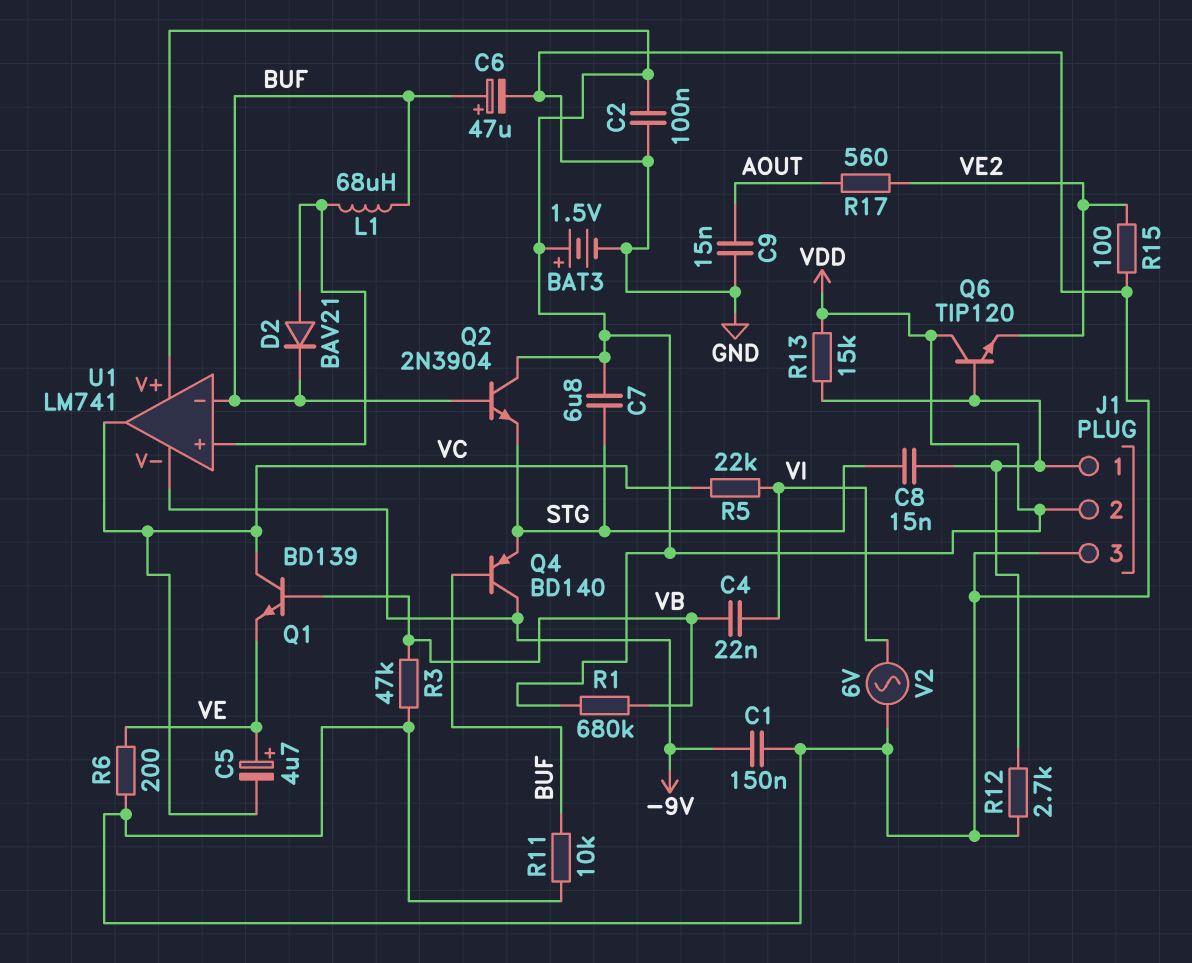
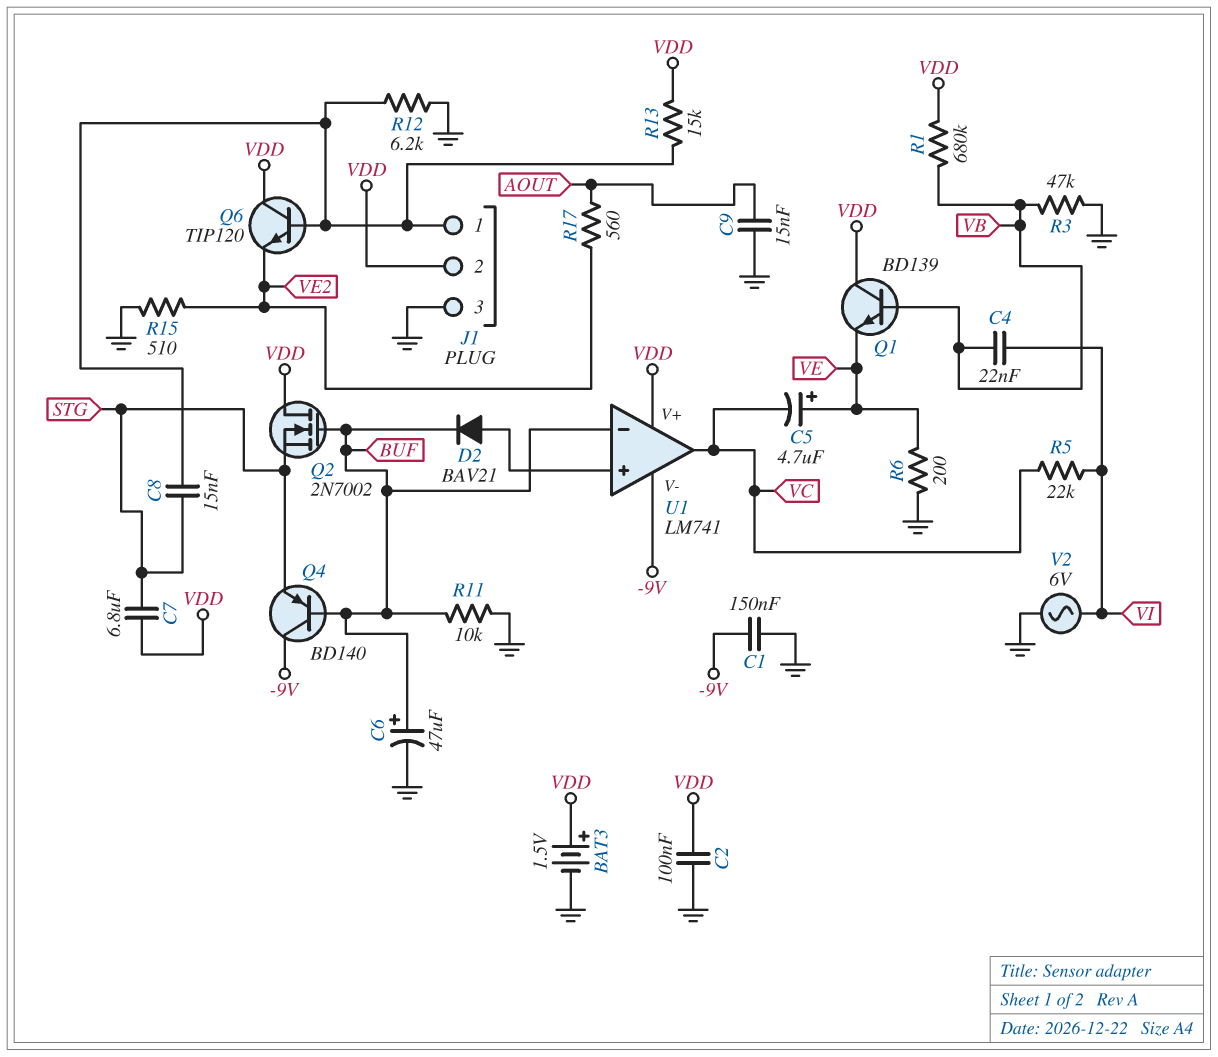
L1: 68uH (BUF, U1/in+) -> none
Q1: NPN BD139 (B VB, C VC, E VE) -> NPN BD139 (B VB, C VDD, E VE)
Q2: NPN 2N3904 (B BUF, C VDD, E STG) -> NMOS 2N7002 (G BUF, D VDD, S STG)
R12: 2.7k (GND, J1/1) -> 6.2k (GND, J1/1)
R15: 100 (GND, VE2) -> 510 (GND, VE2)

